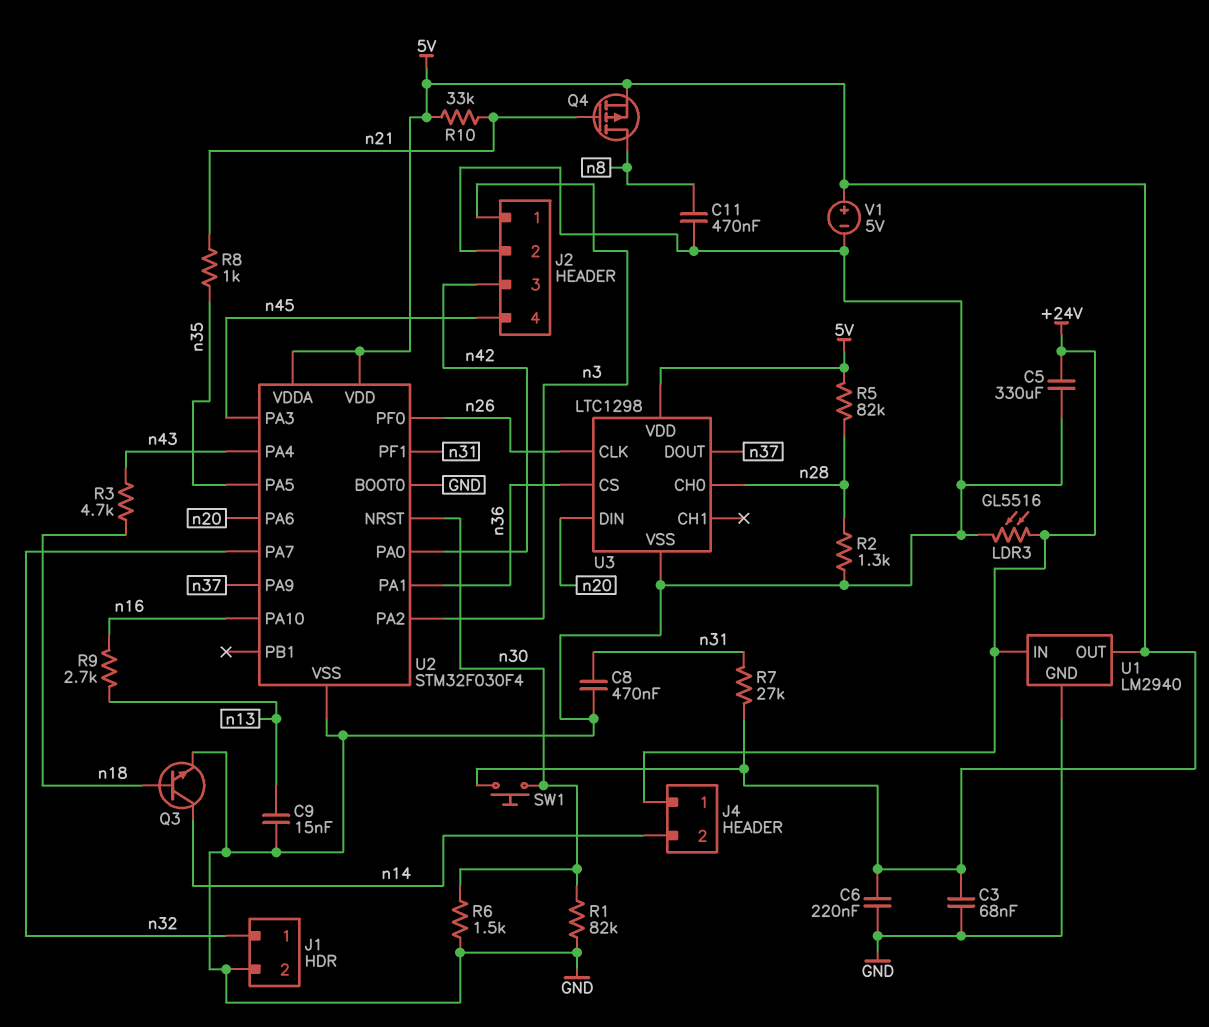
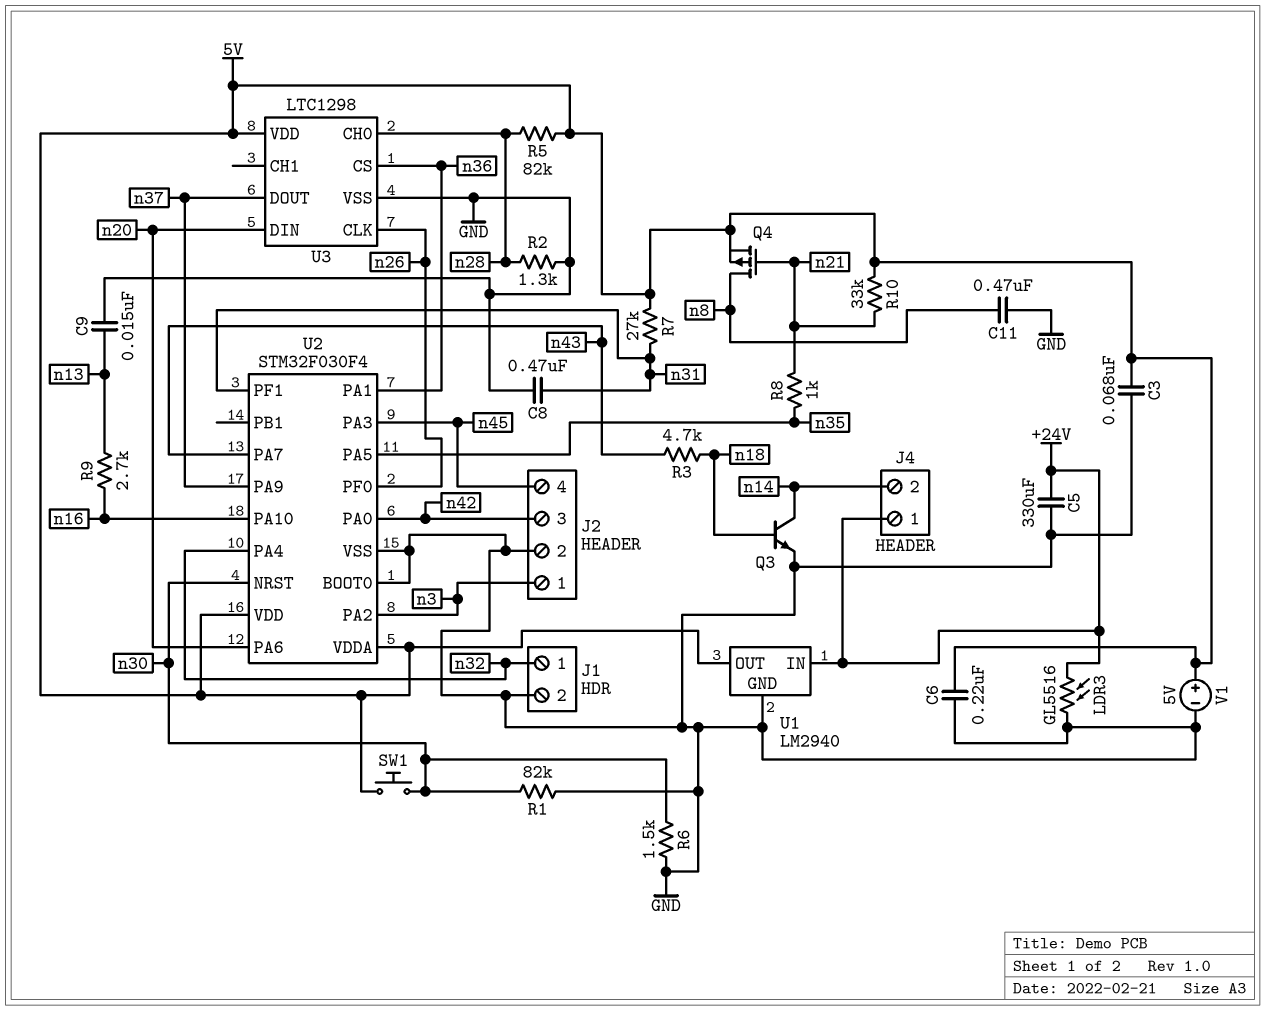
U2 pin PA4: n43 -> n32
U2 pin PA7: n32 -> n43

